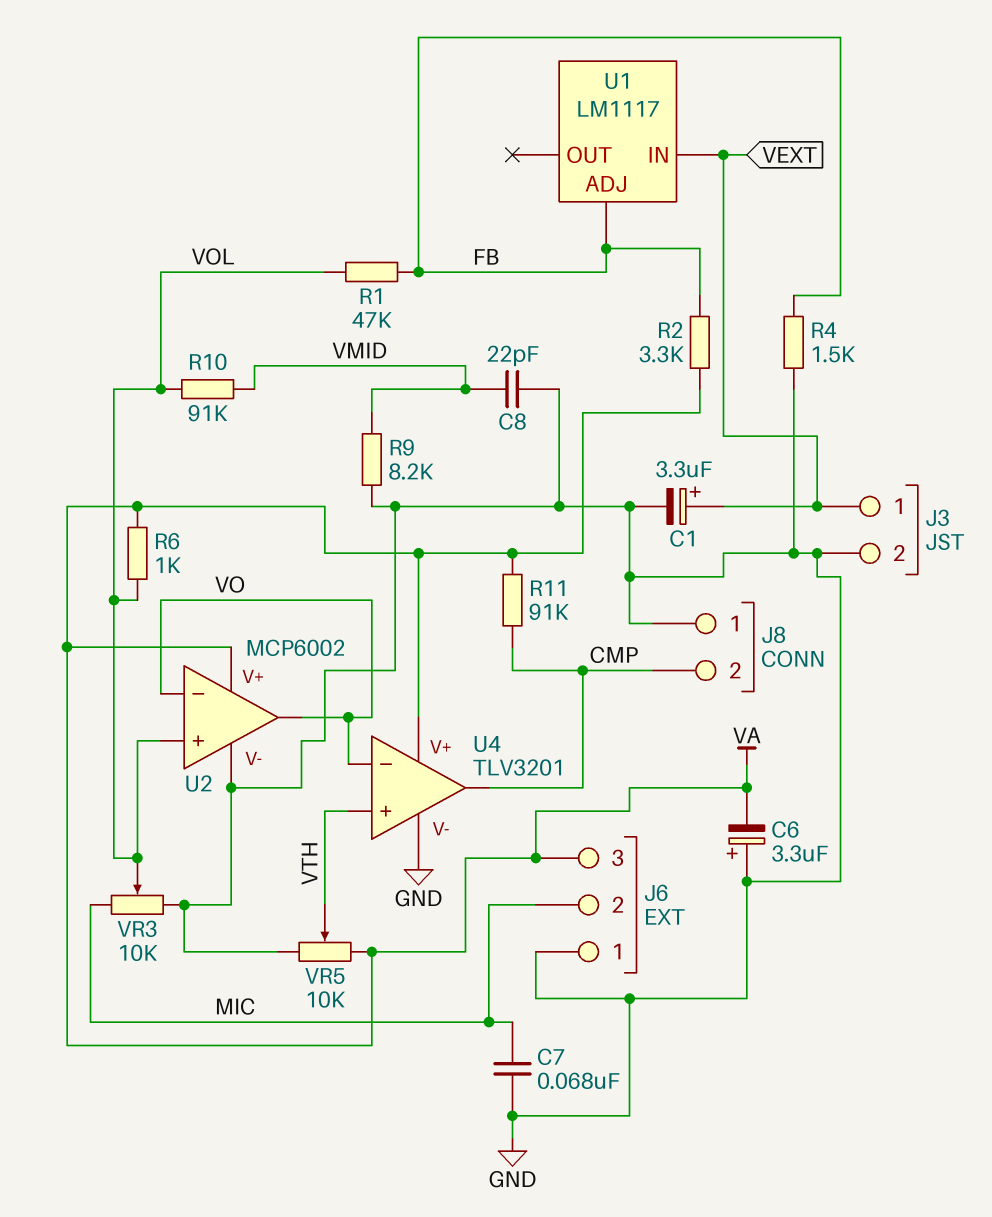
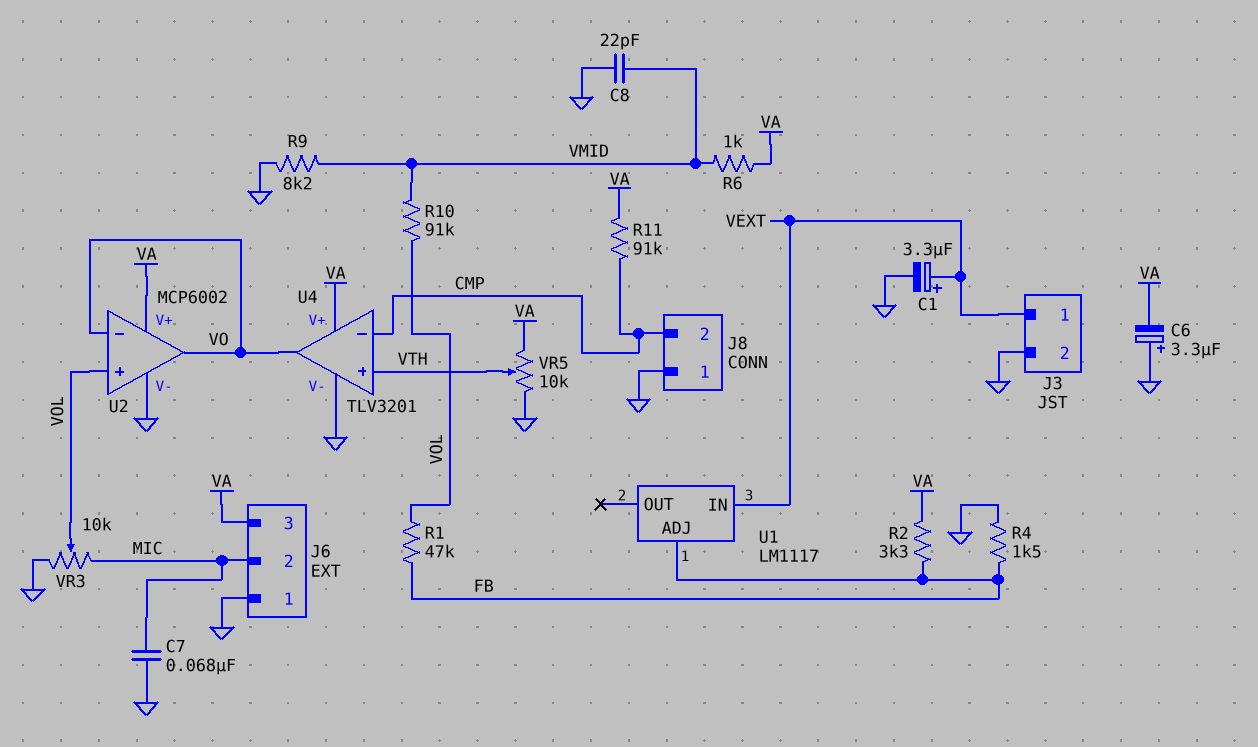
R6: 1k (VA, VOL) -> 1k (VA, VMID)
U4 pin in-: VO -> CMP
U4 pin out: CMP -> VO

